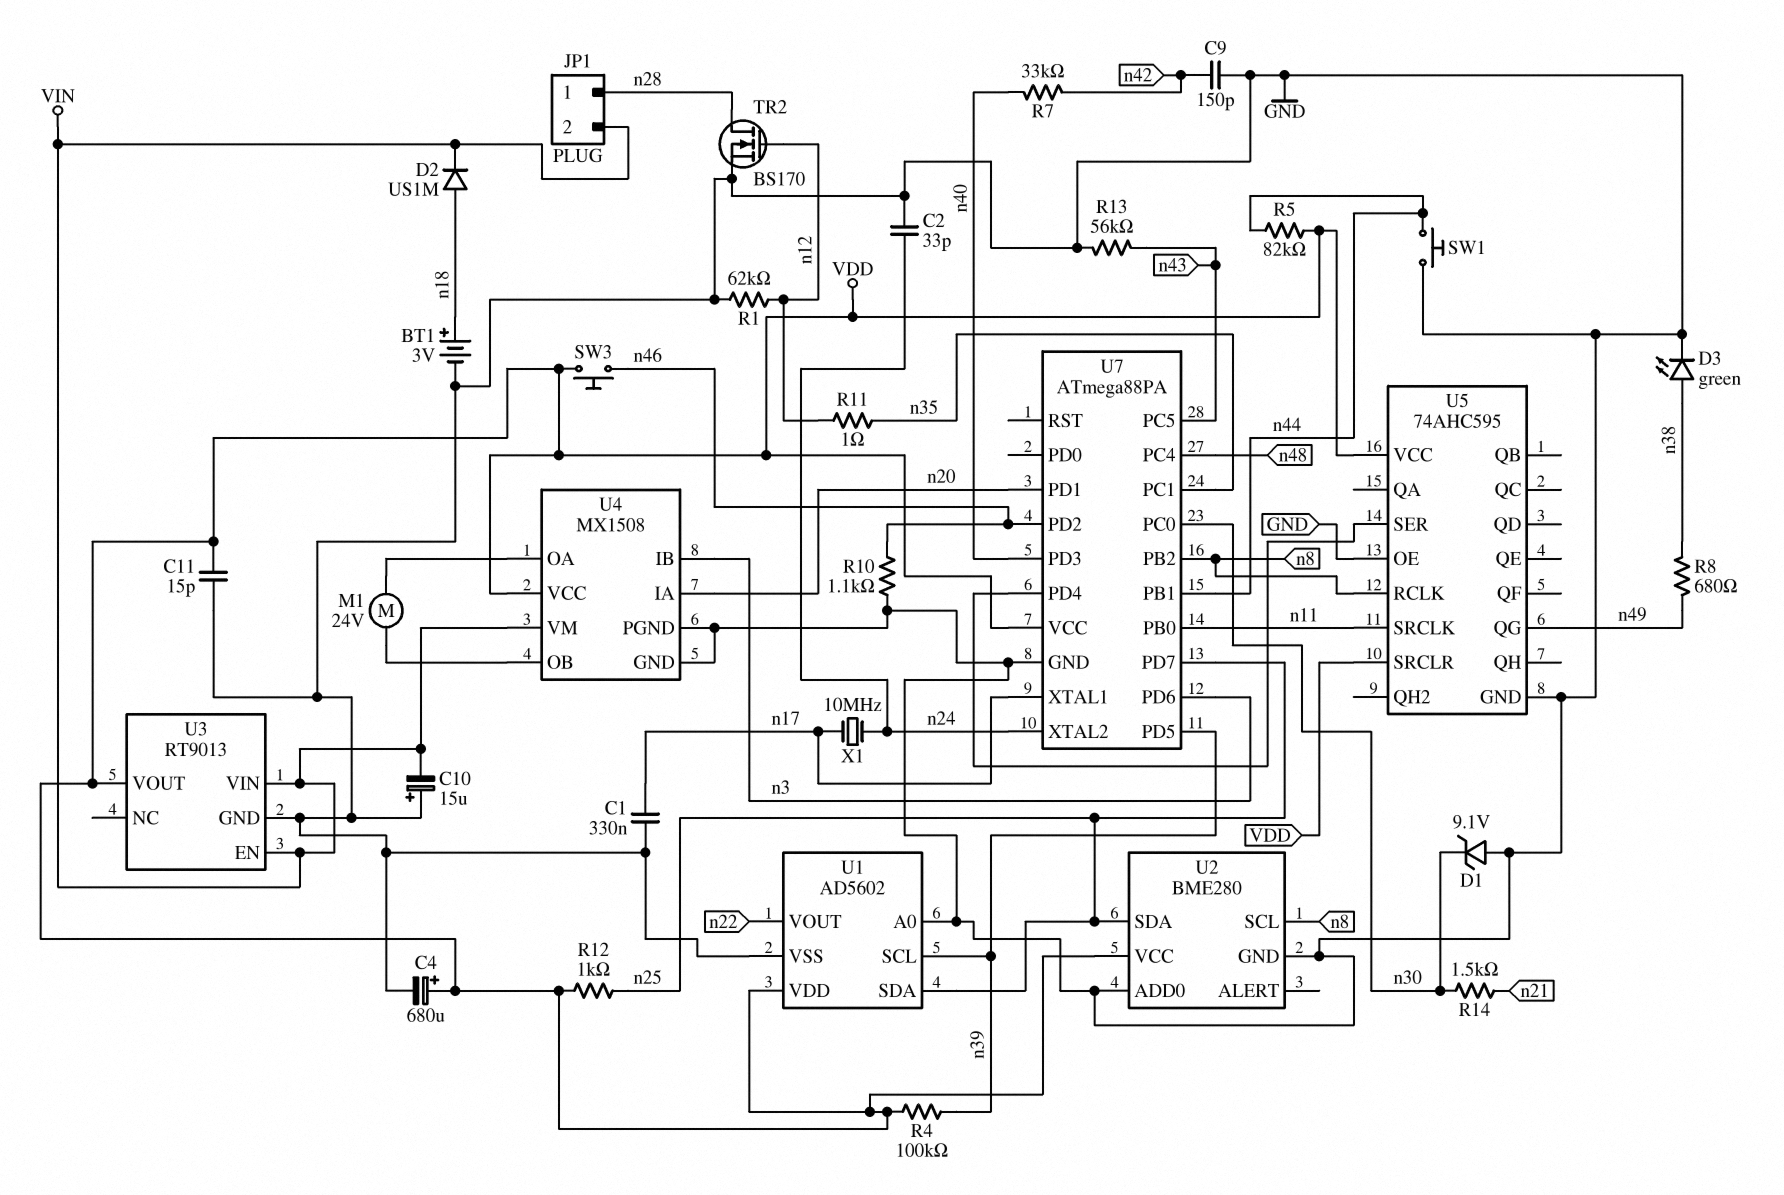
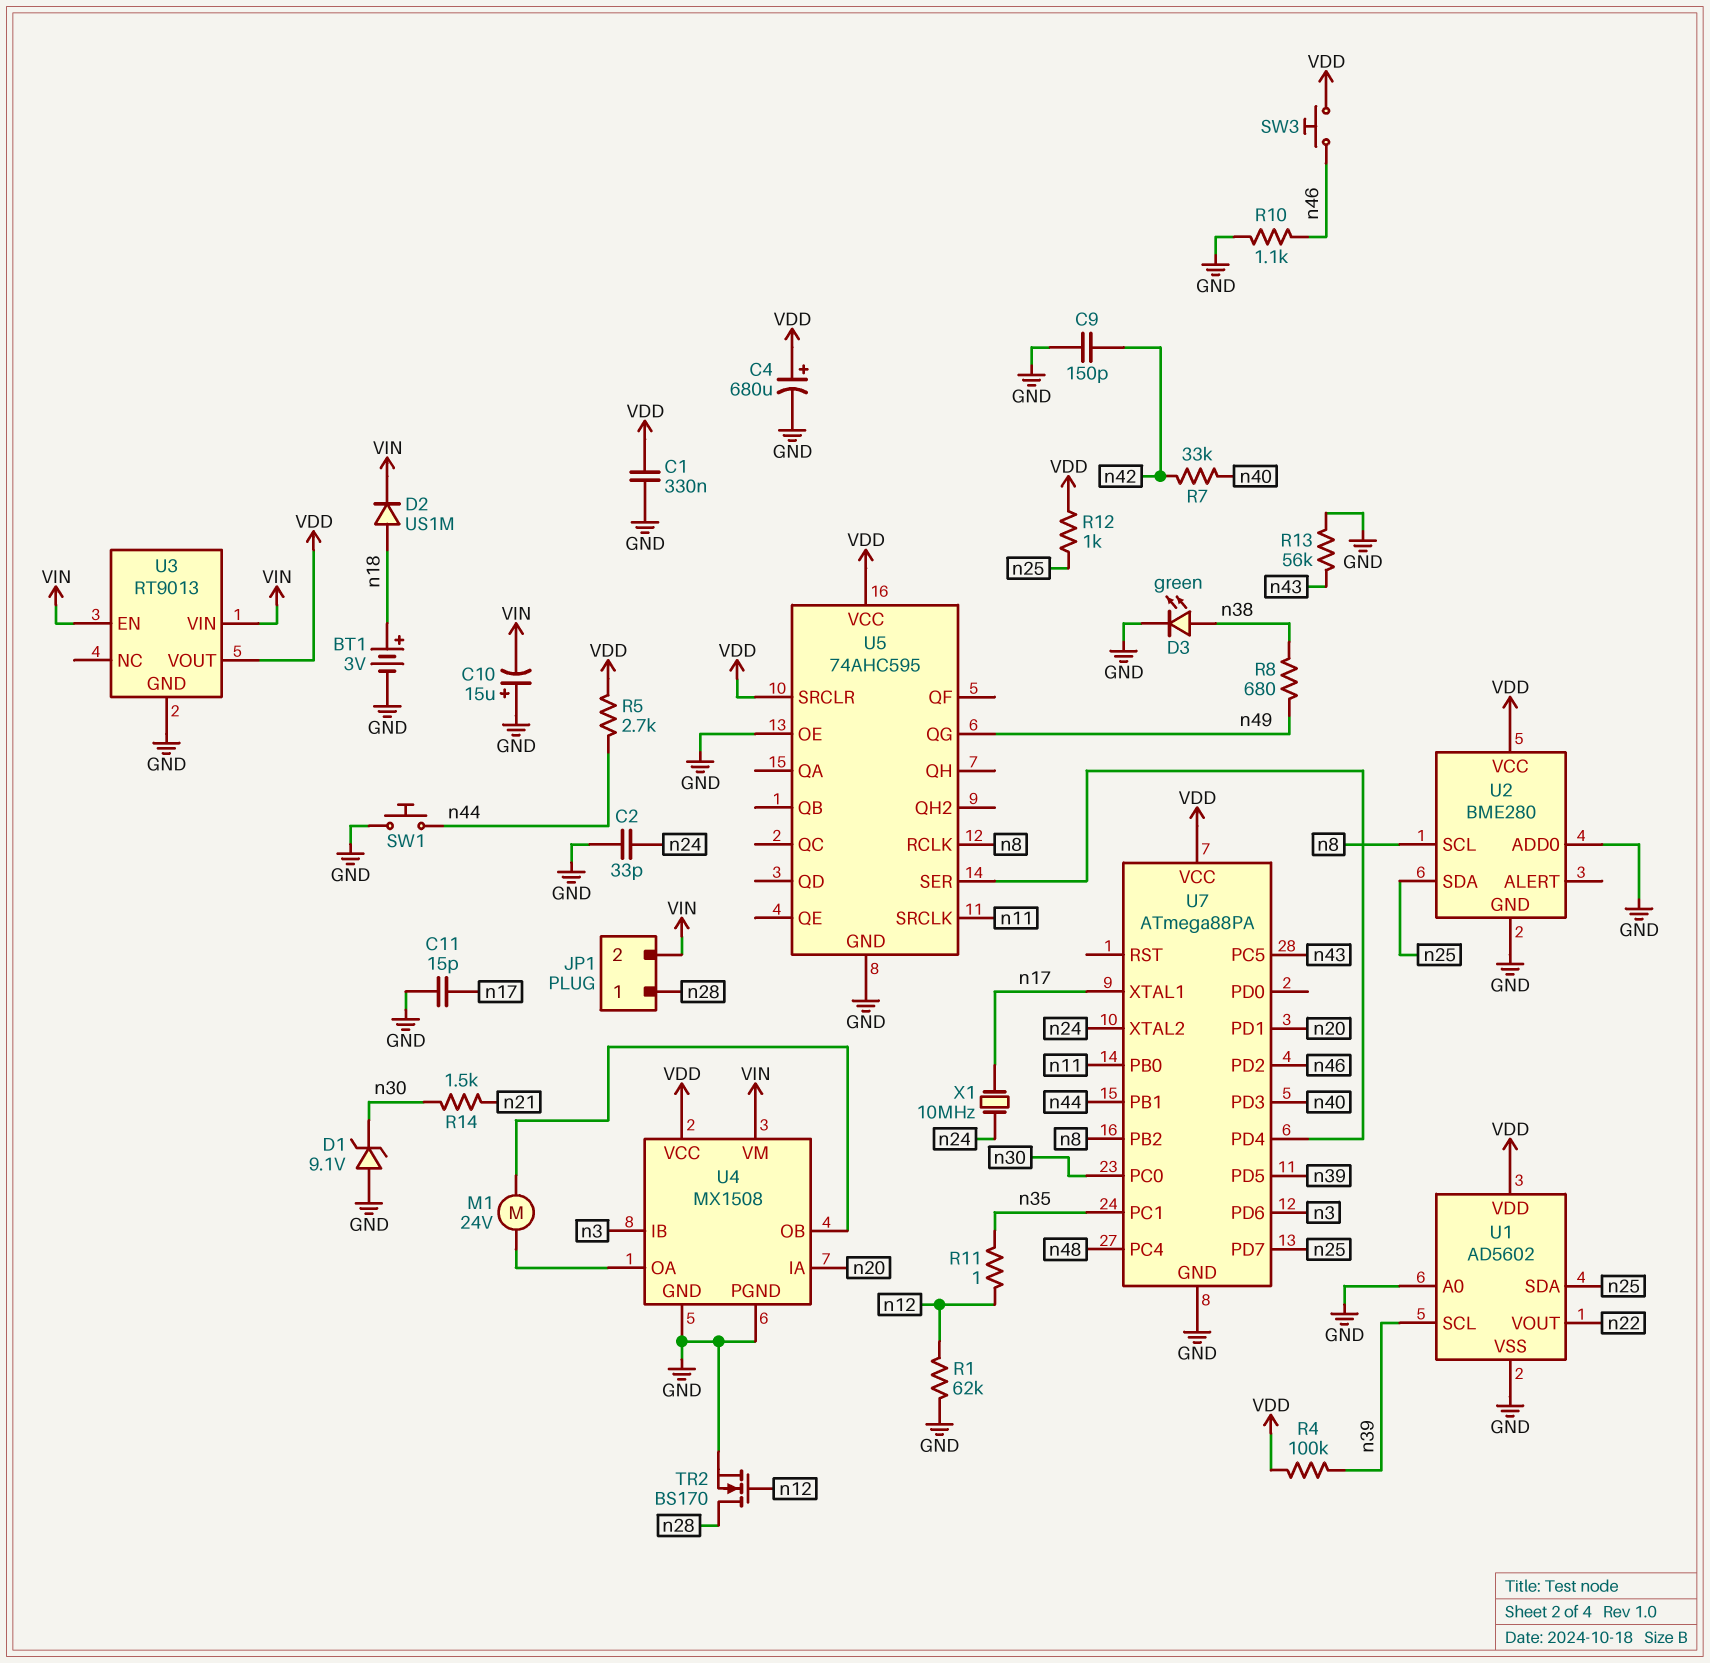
C1: 330nF (GND, n17) -> 330nF (GND, VDD)
C11: 15pF (GND, VDD) -> 15pF (GND, n17)
R5: 82k (VDD, n44) -> 2.7k (VDD, n44)

